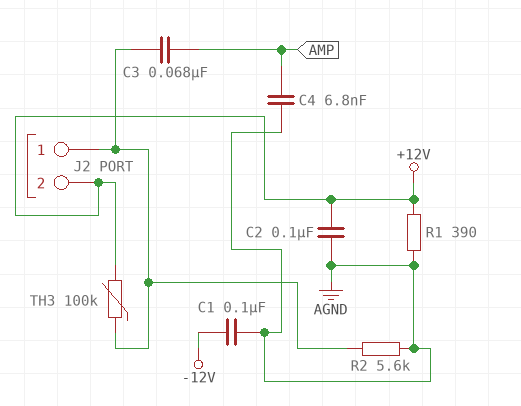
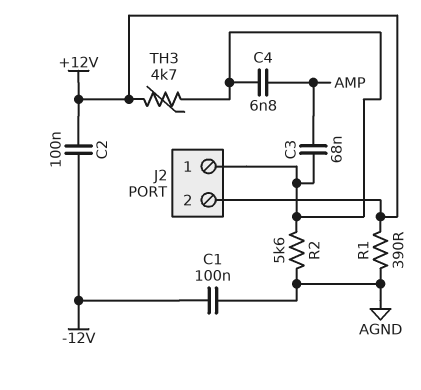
C2: 100nF (+12V, AGND) -> 100nF (+12V, -12V)
C4: 6.8nF (AGND, AMP) -> 6.8nF (AMP, J2/1)
TH3: 100k (+12V, J2/1) -> 4.7k (+12V, J2/1)

